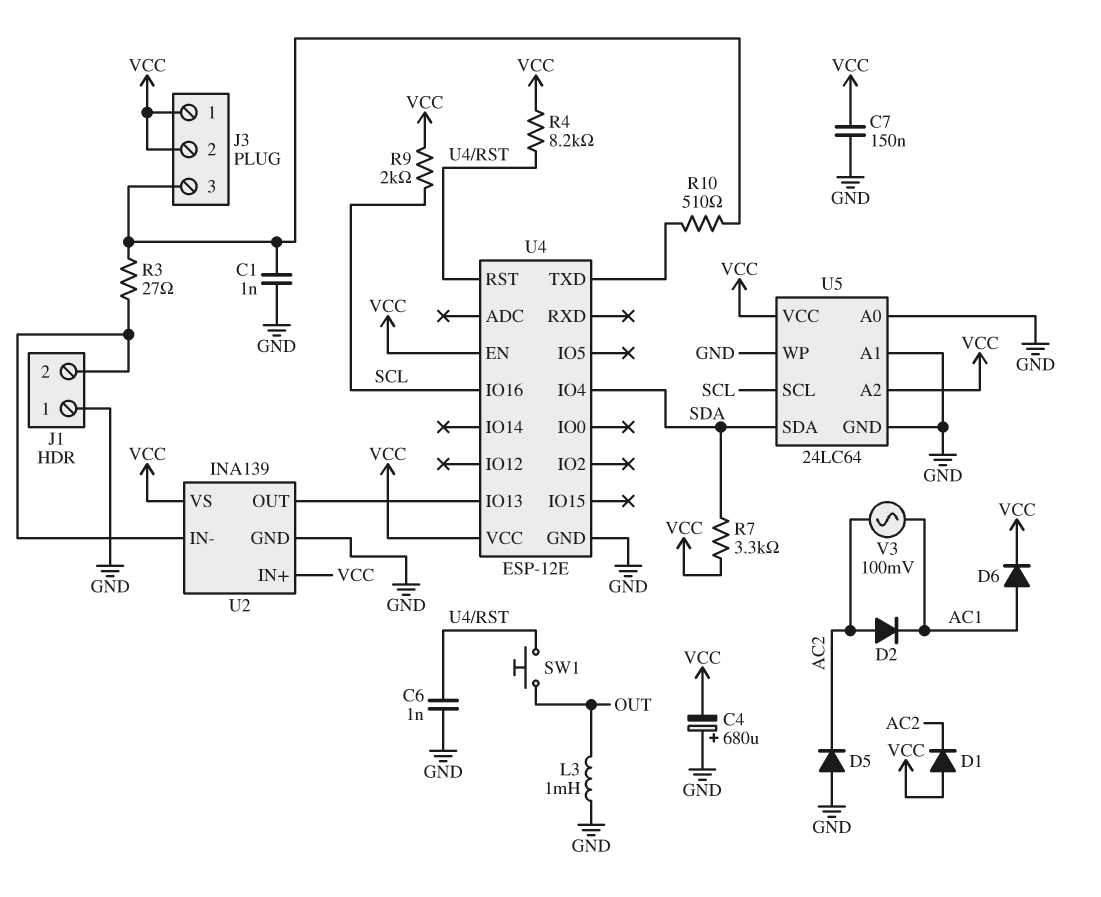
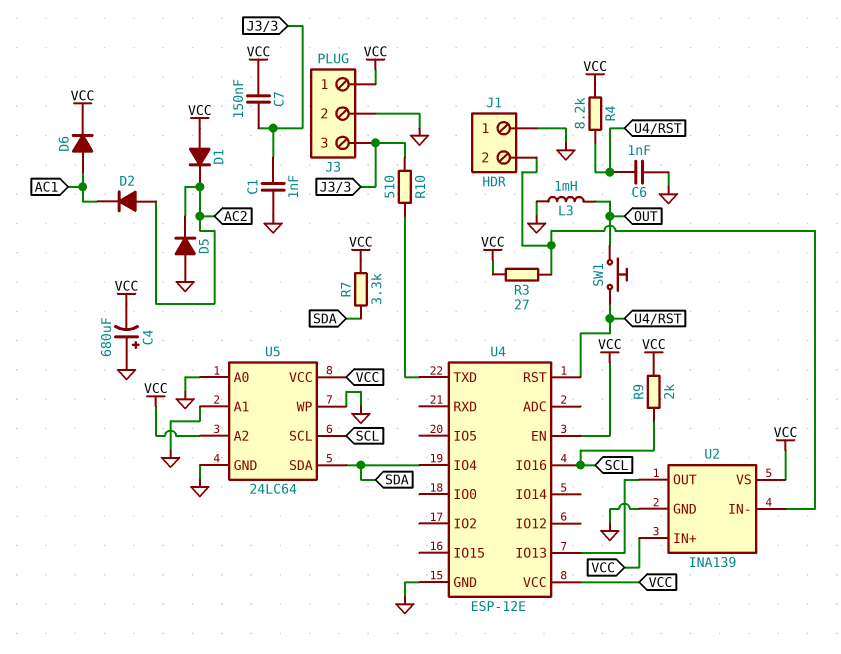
C7: 150nF (GND, VCC) -> 150nF (J3/3, VCC)
J3 pin 2: VCC -> GND
R3: 27 (J1/2, J3/3) -> 27 (J1/2, VCC)
V3: AC 100mV (AC1, AC2) -> none

